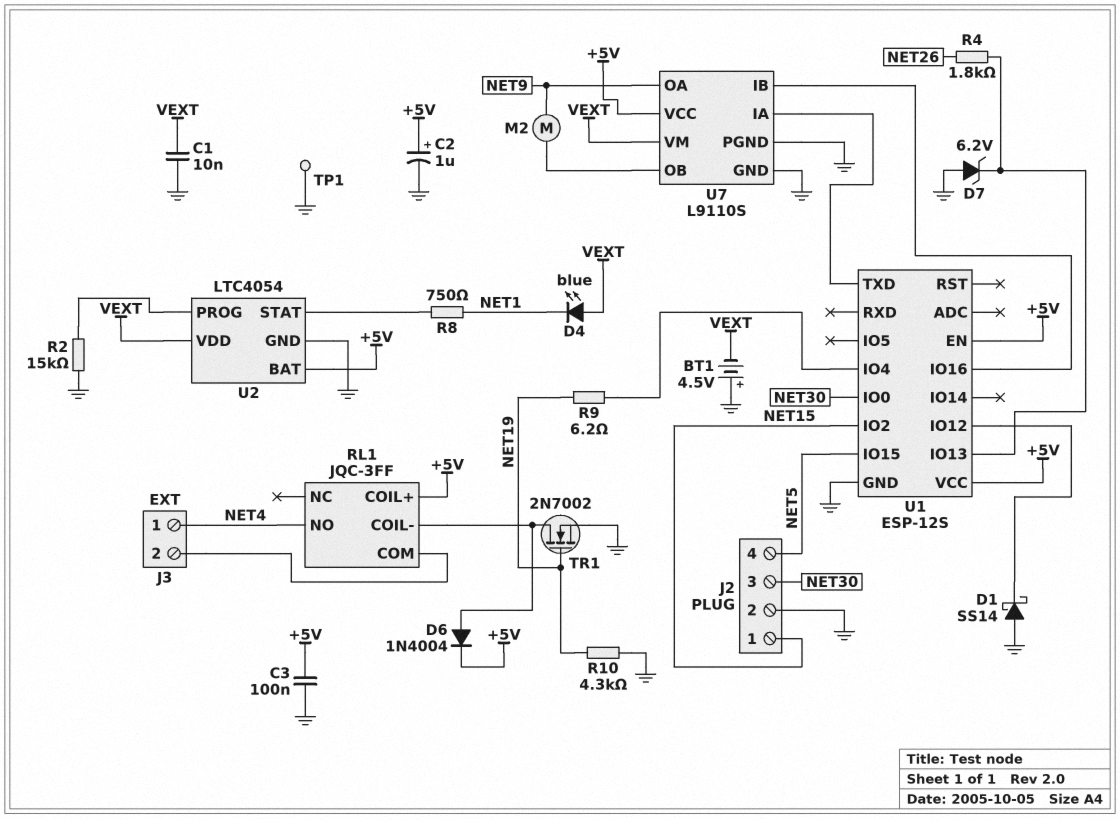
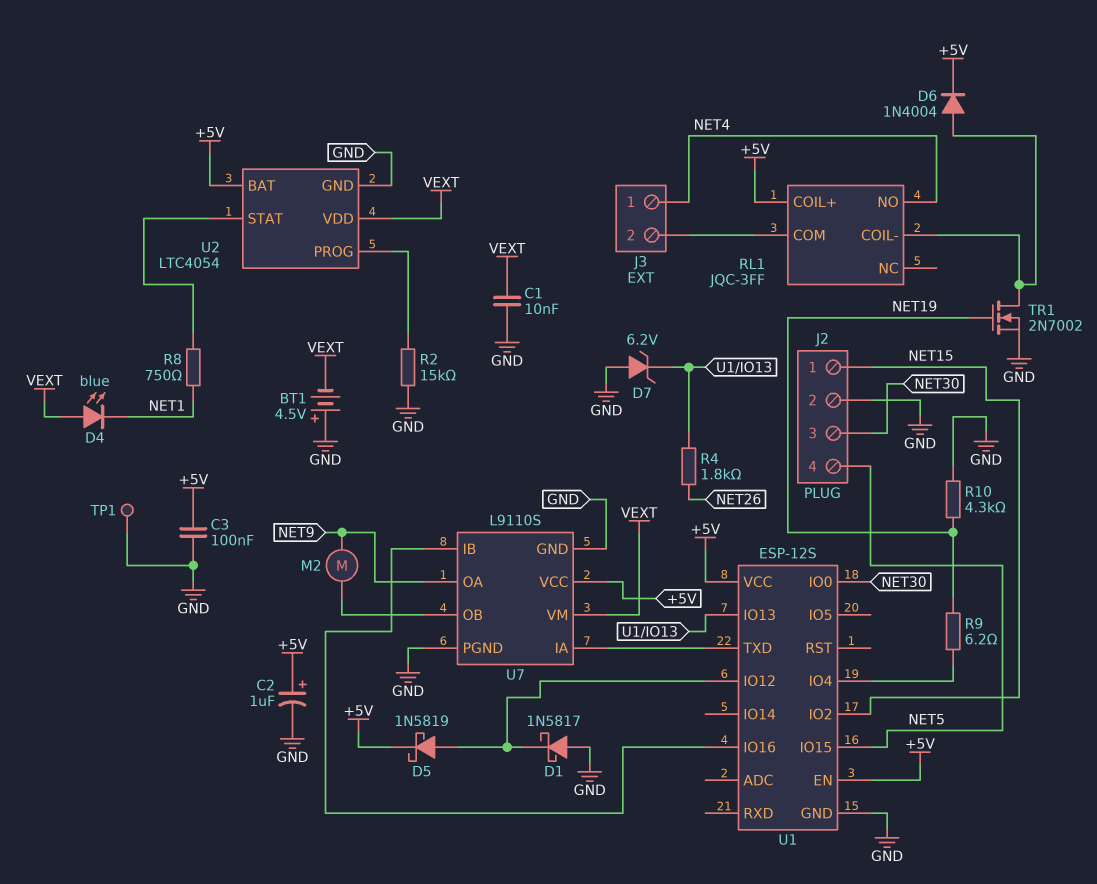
D1: schottky SS14 (A GND, K U1/IO12) -> schottky 1N5817 (A GND, K U1/IO12)
D5: none -> schottky 1N5819 (A U1/IO12, K +5V)

